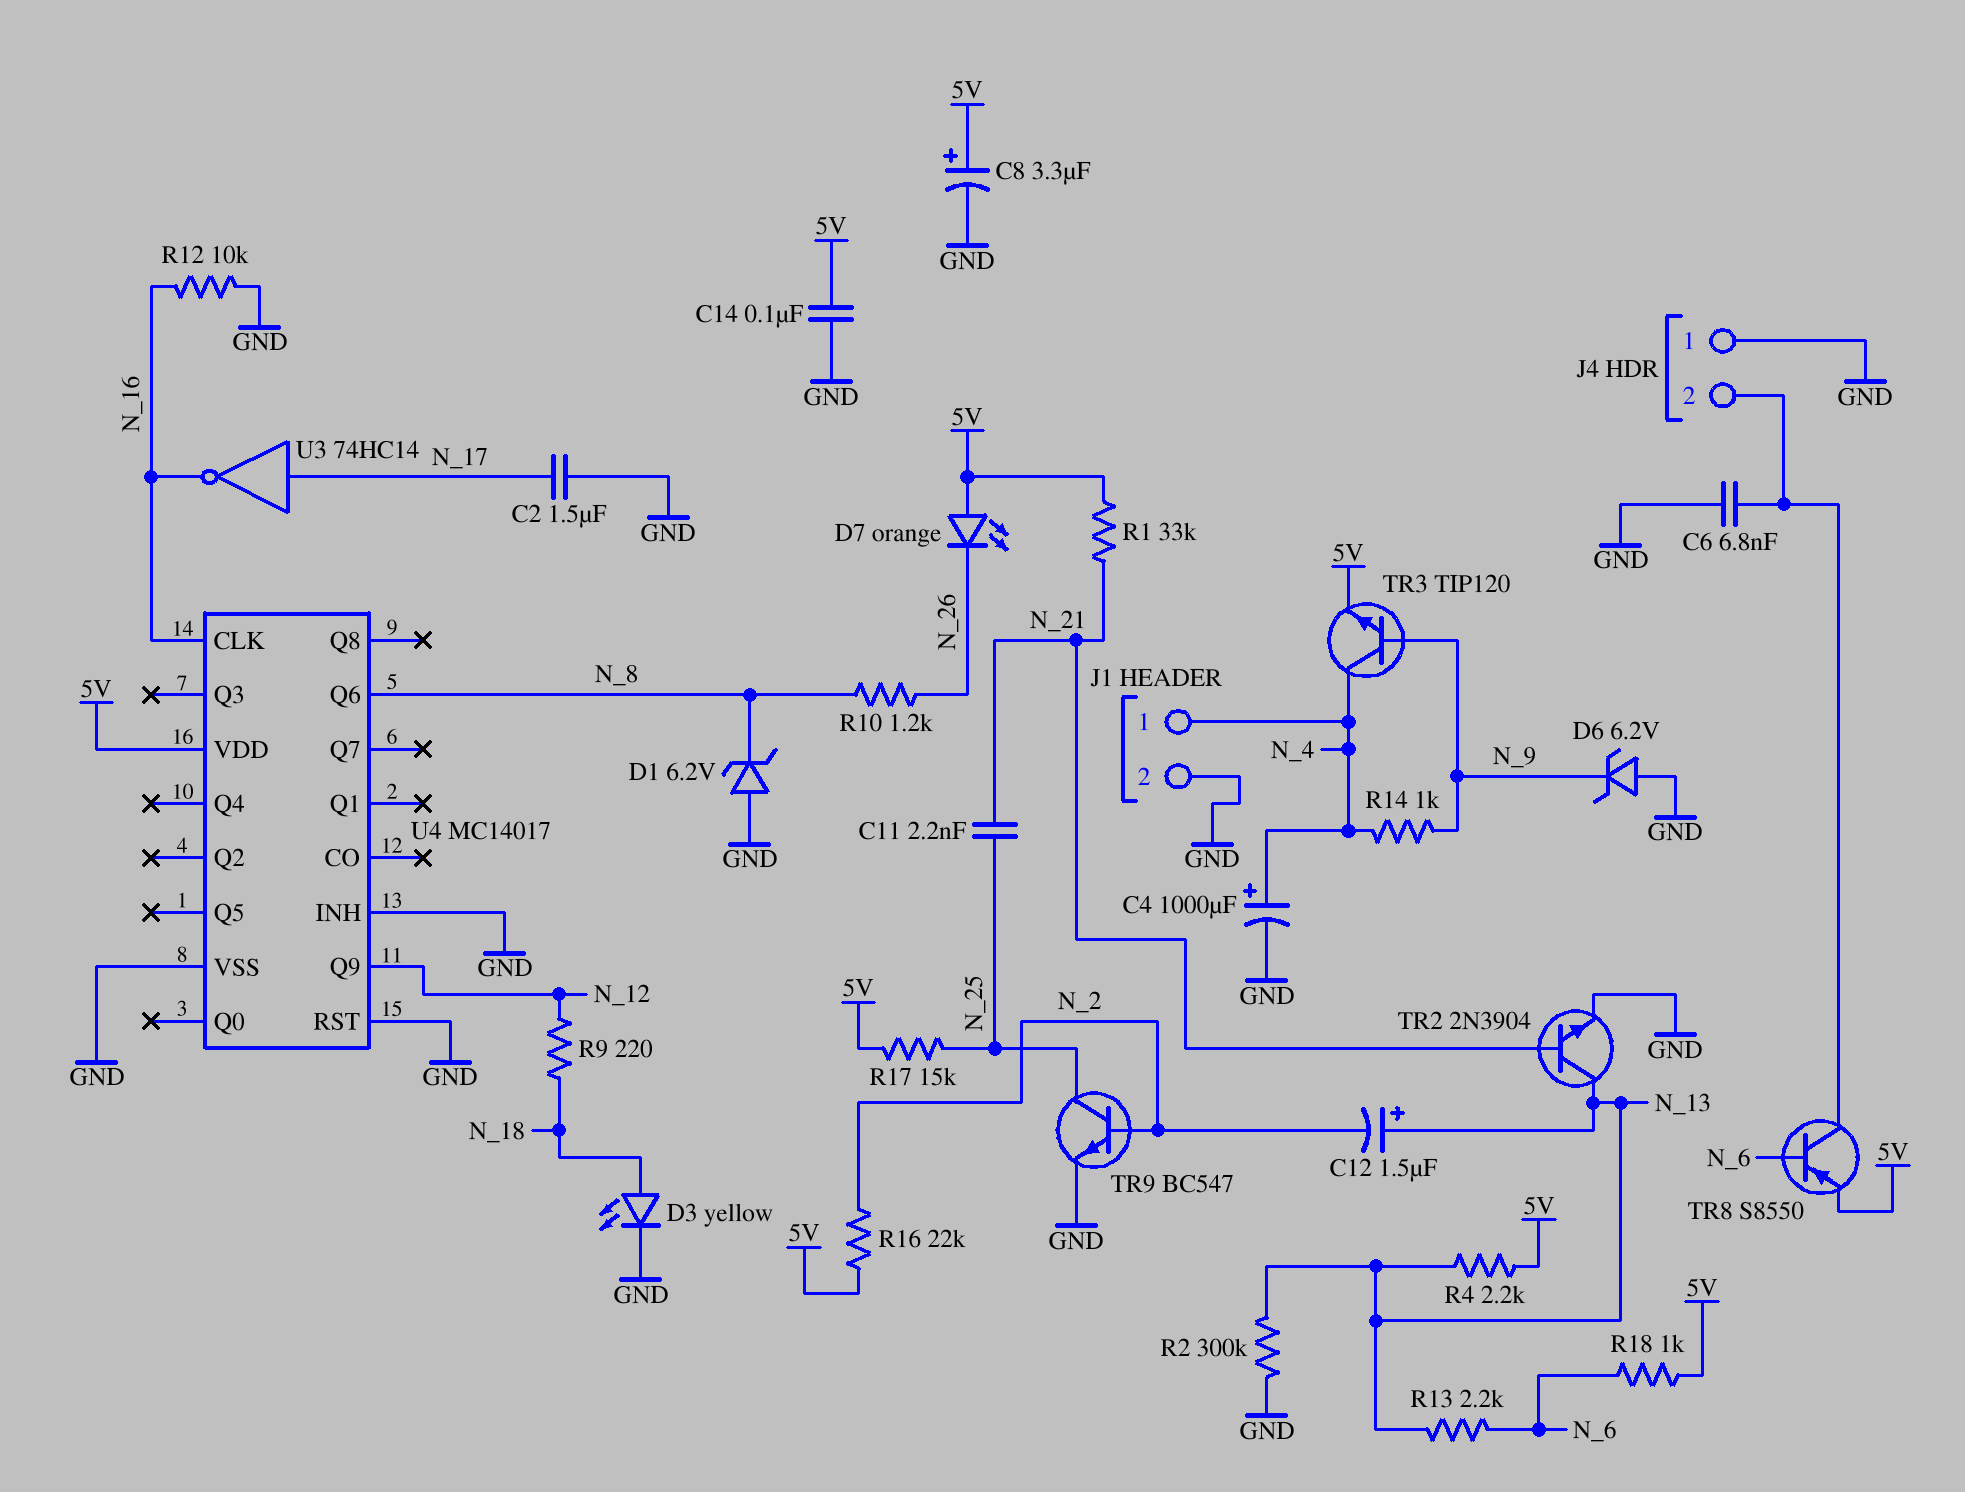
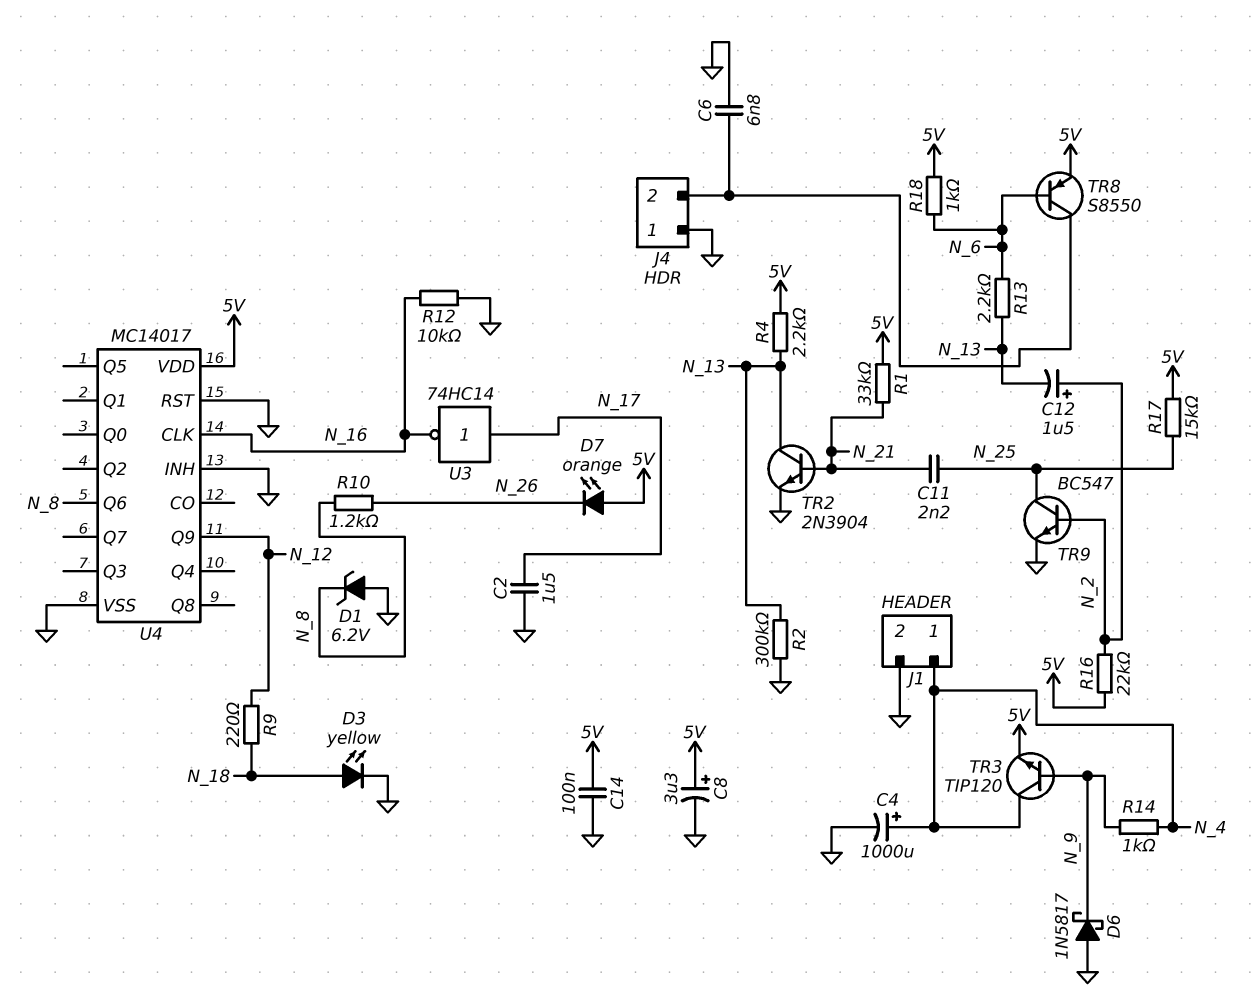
C12: 1.5uF (plus N_13, minus N_2) -> 1.5uF (plus N_2, minus N_13)
D6: zener 6.2V (A GND, K N_9) -> schottky 1N5817 (A GND, K N_9)

